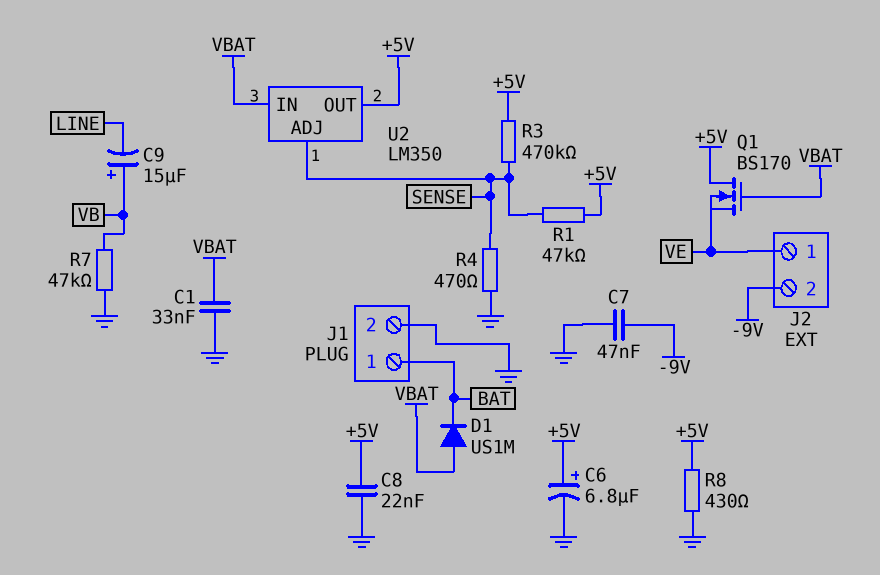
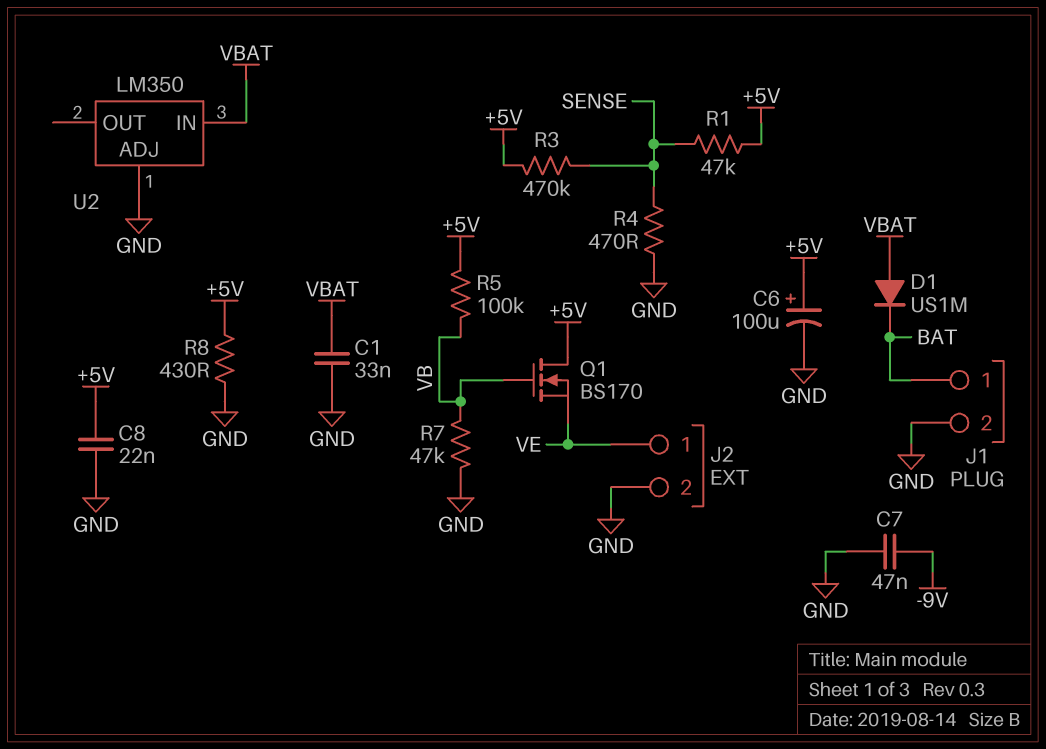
C6: 6.8uF (plus +5V, minus GND) -> 100uF (plus +5V, minus GND)
C9: 15uF (plus VB, minus LINE) -> none
J2 pin 2: -9V -> GND
Q1: NMOS BS170 (G VBAT, D +5V, S VE) -> NMOS BS170 (G VB, D +5V, S VE)
R5: none -> 100k (+5V, VB)
U2 pin ADJ: SENSE -> GND
U2 pin OUT: +5V -> none

